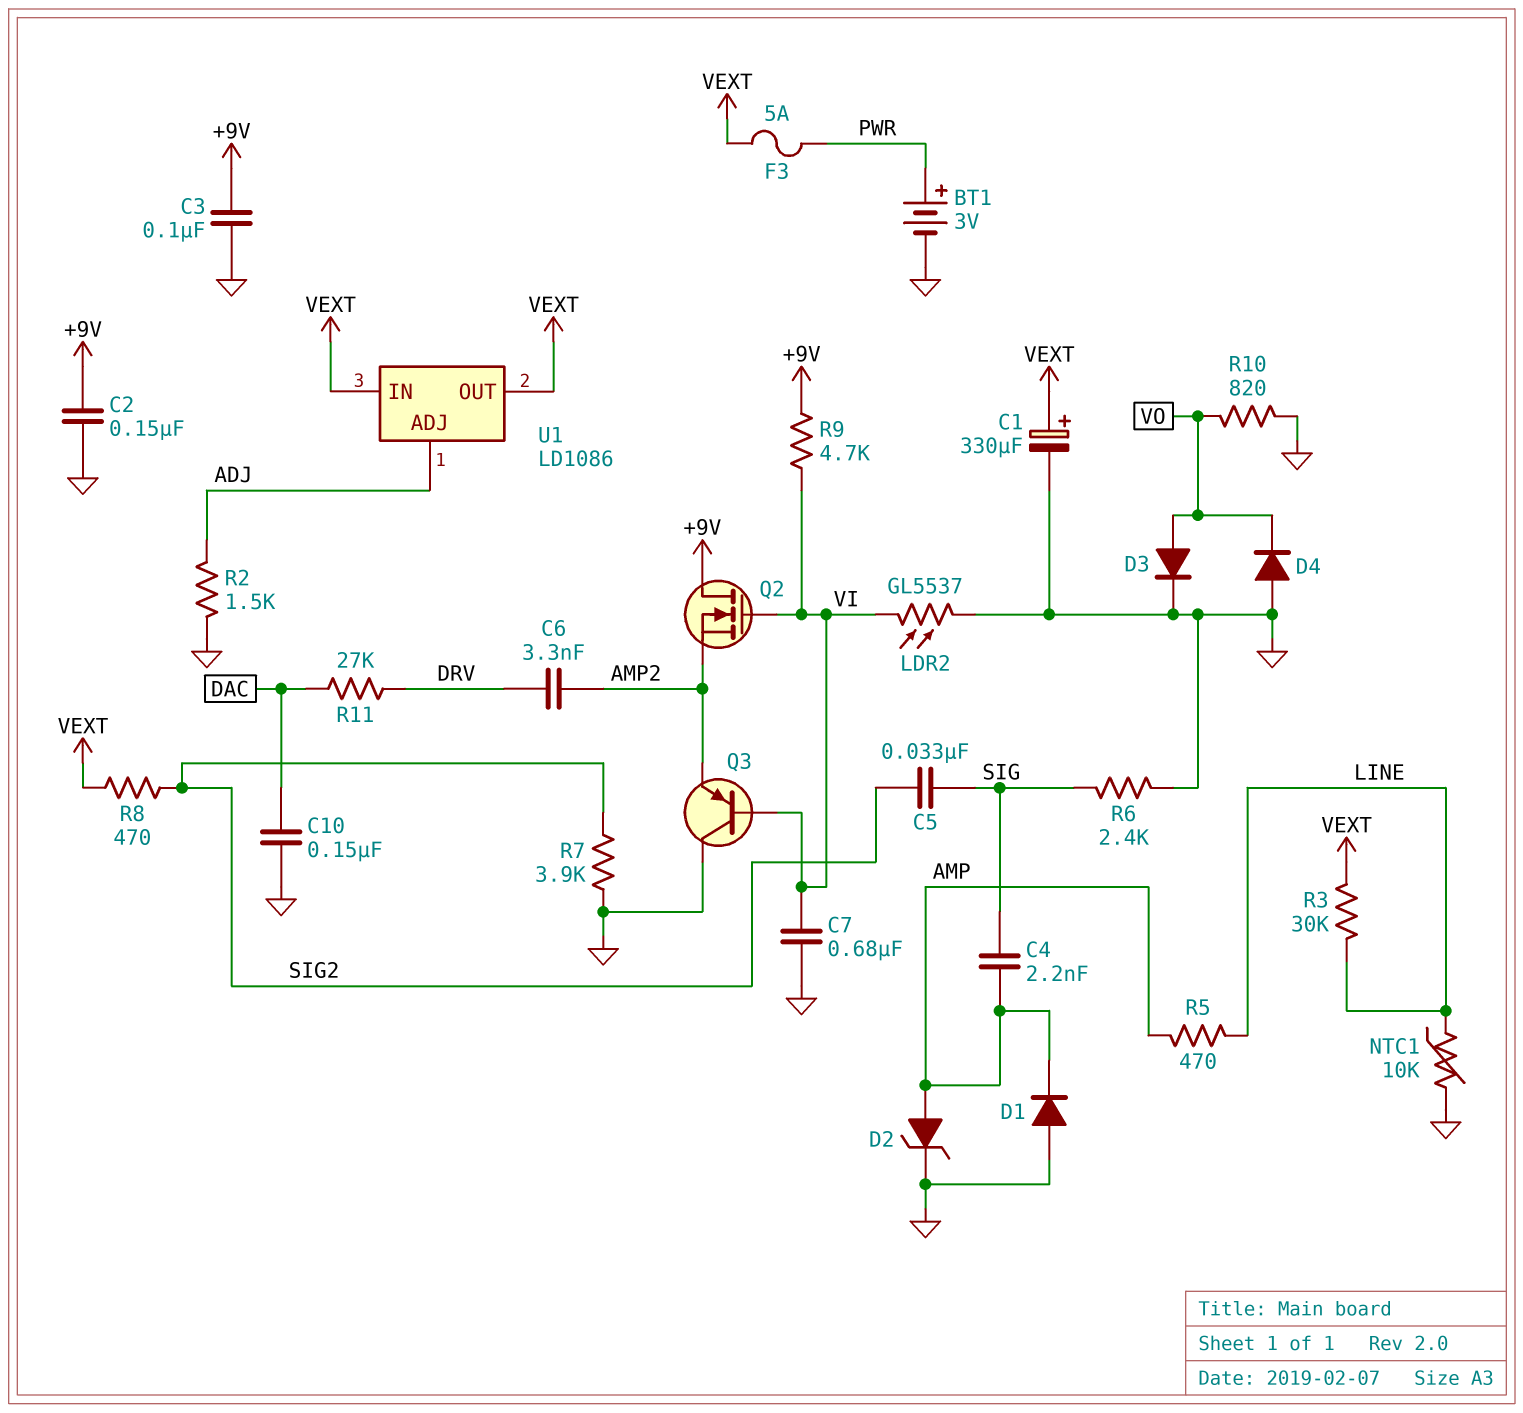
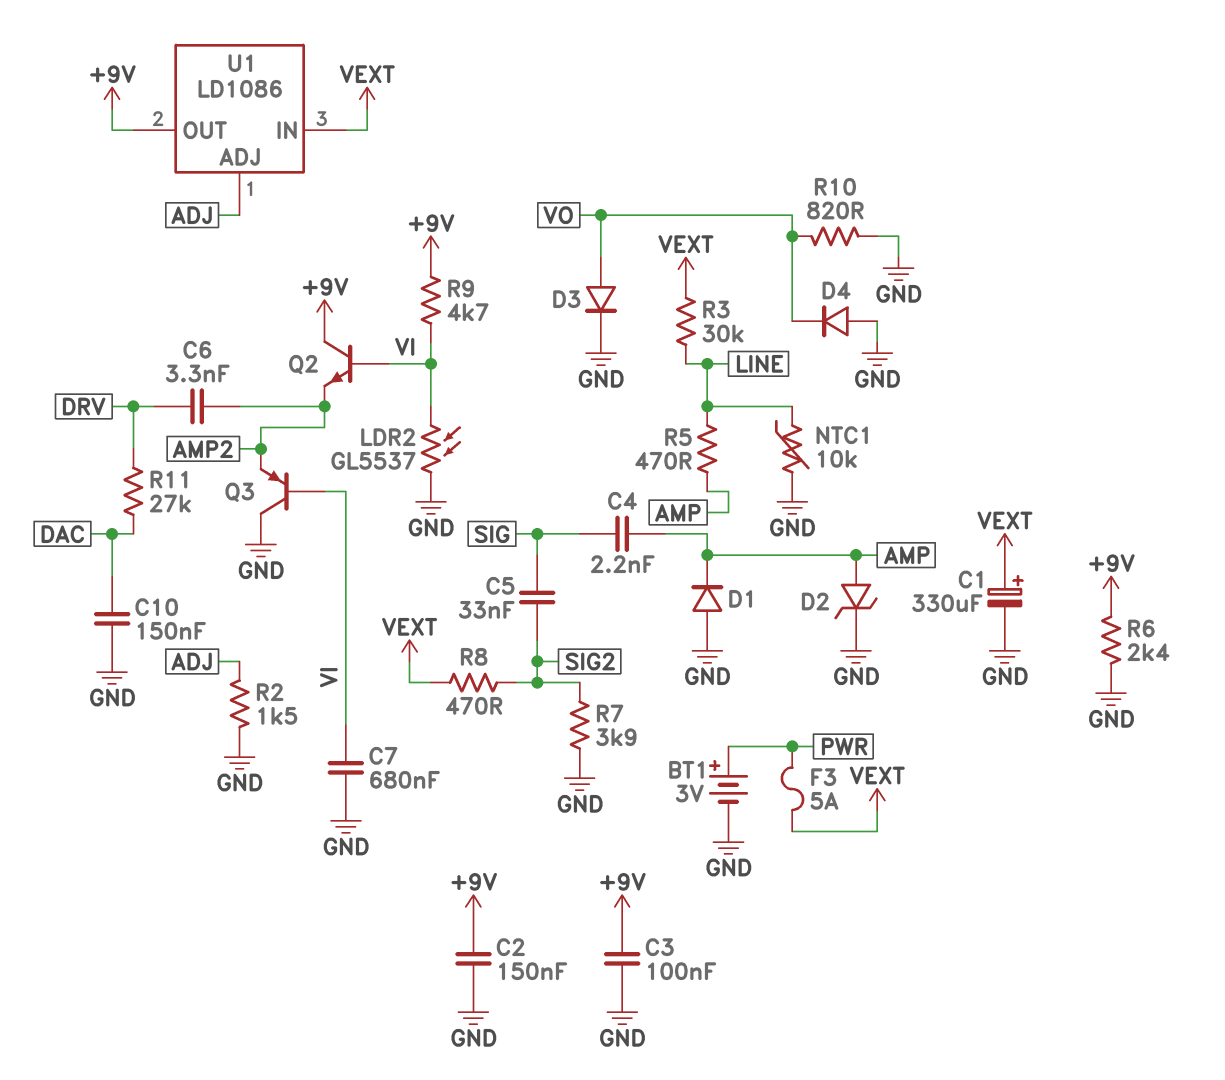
Q2: NMOS (G VI, D +9V, S AMP2) -> NPN (B VI, C +9V, E AMP2)
R6: 2.4k (GND, SIG) -> 2.4k (+9V, GND)
U1 pin OUT: VEXT -> +9V

